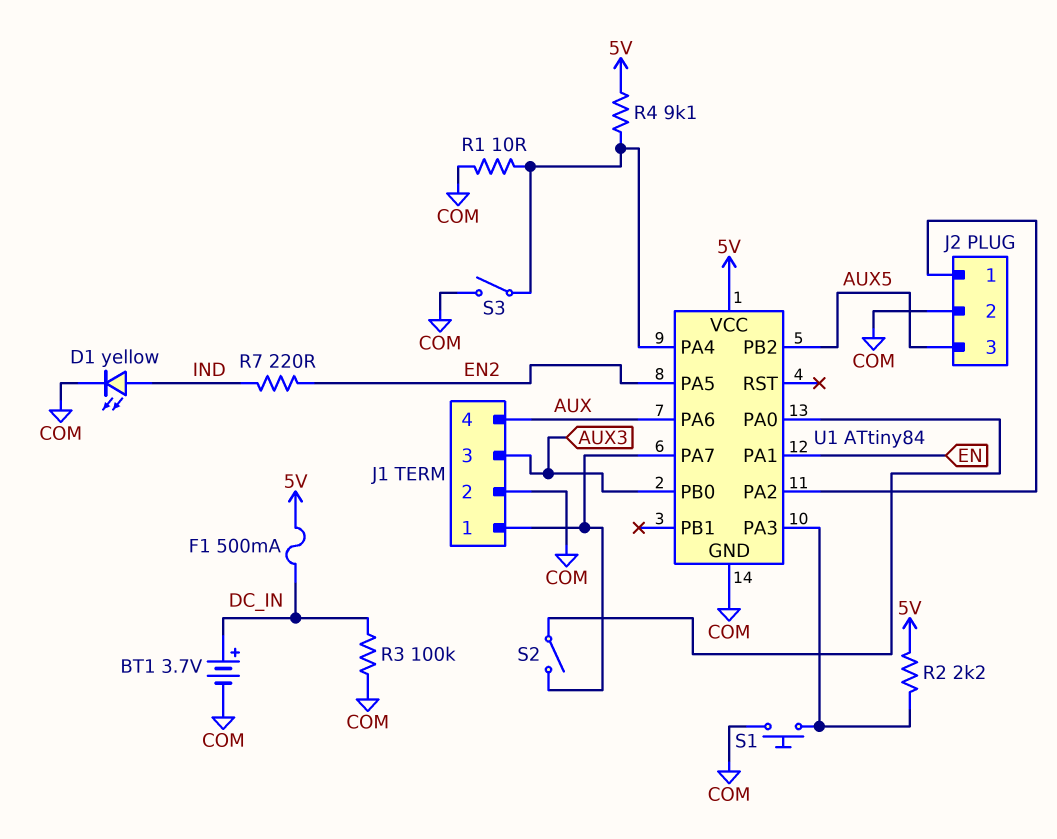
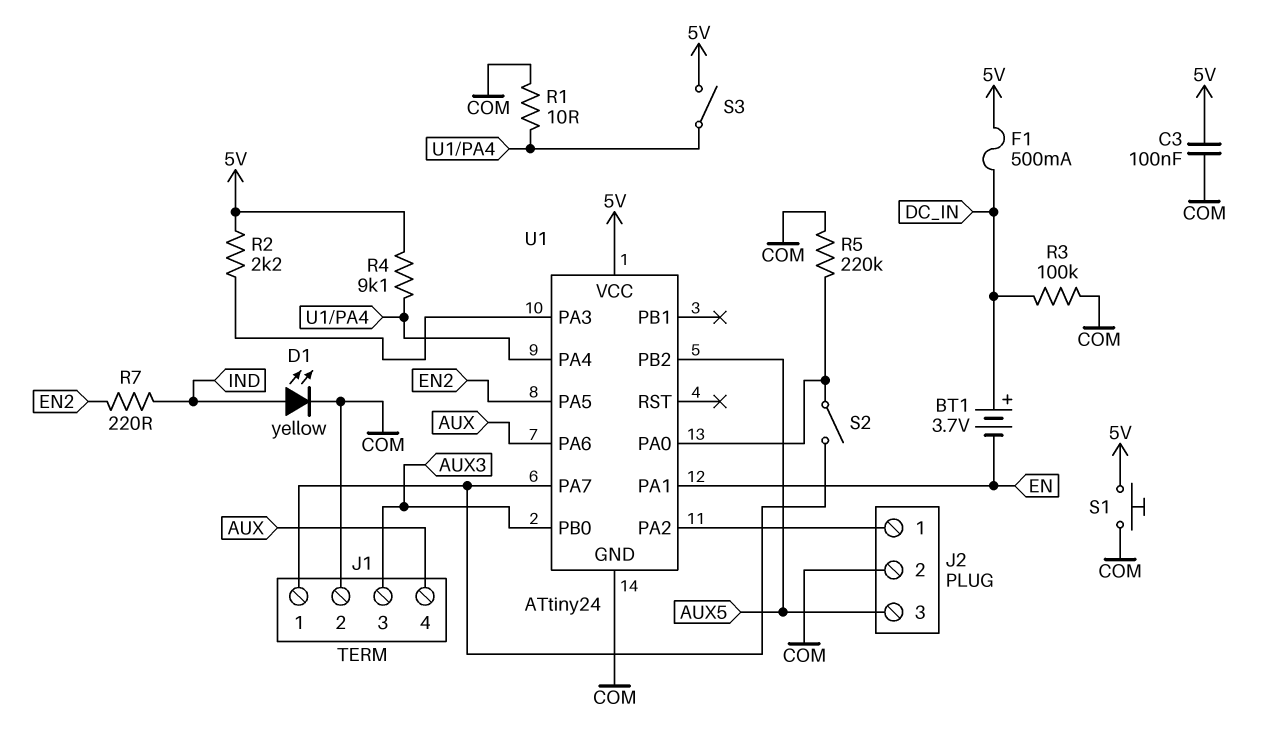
BT1: 3.7V (plus DC_IN, minus COM) -> 3.7V (plus DC_IN, minus EN)
C3: none -> 100nF (5V, COM)
R5: none -> 220k (COM, U1/PA0)
S1: button (COM, U1/PA3) -> button (5V, COM)
S3: switch (COM, U1/PA4) -> switch (5V, U1/PA4)
U1: ATtiny84 -> ATtiny24

